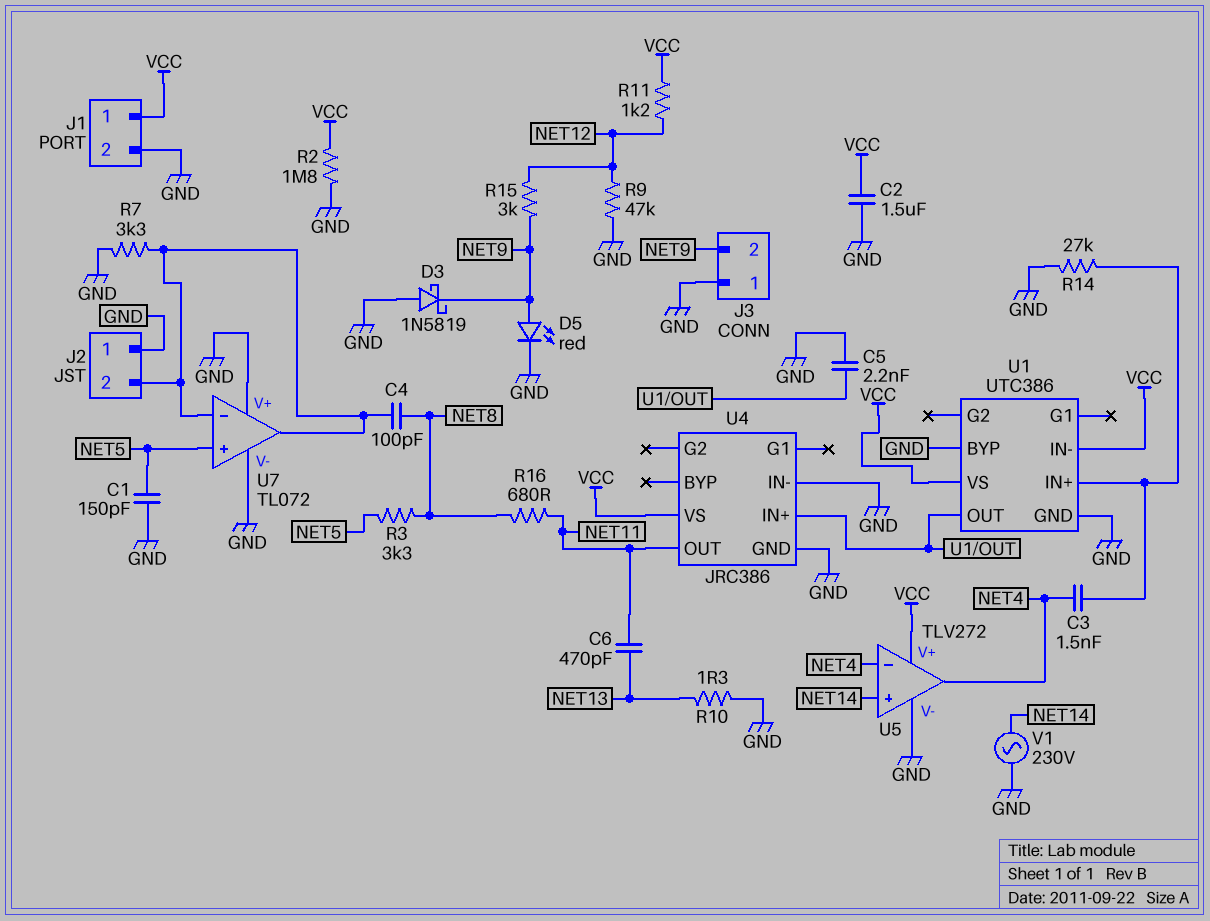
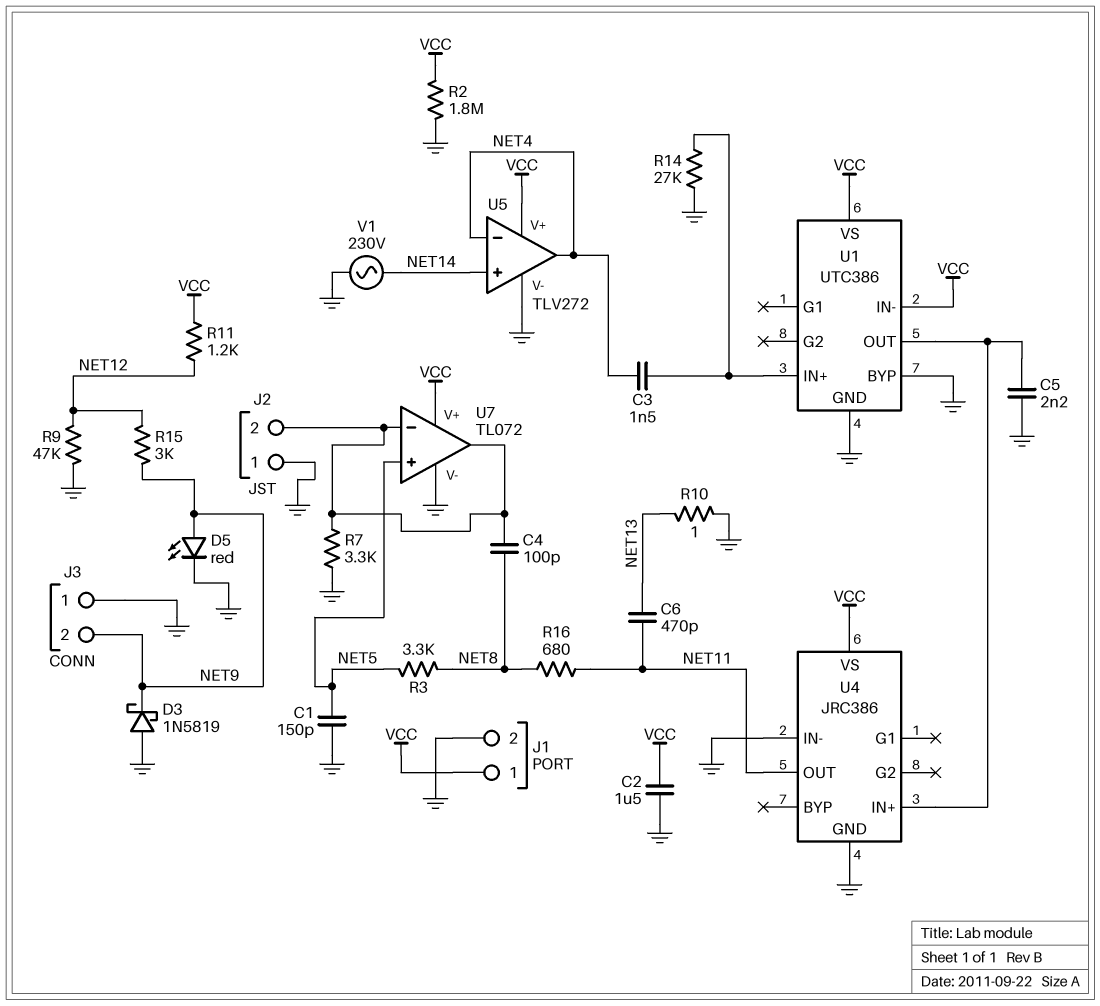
R10: 1.3 (GND, NET13) -> 1 (GND, NET13)
U7 pin V+: GND -> VCC

